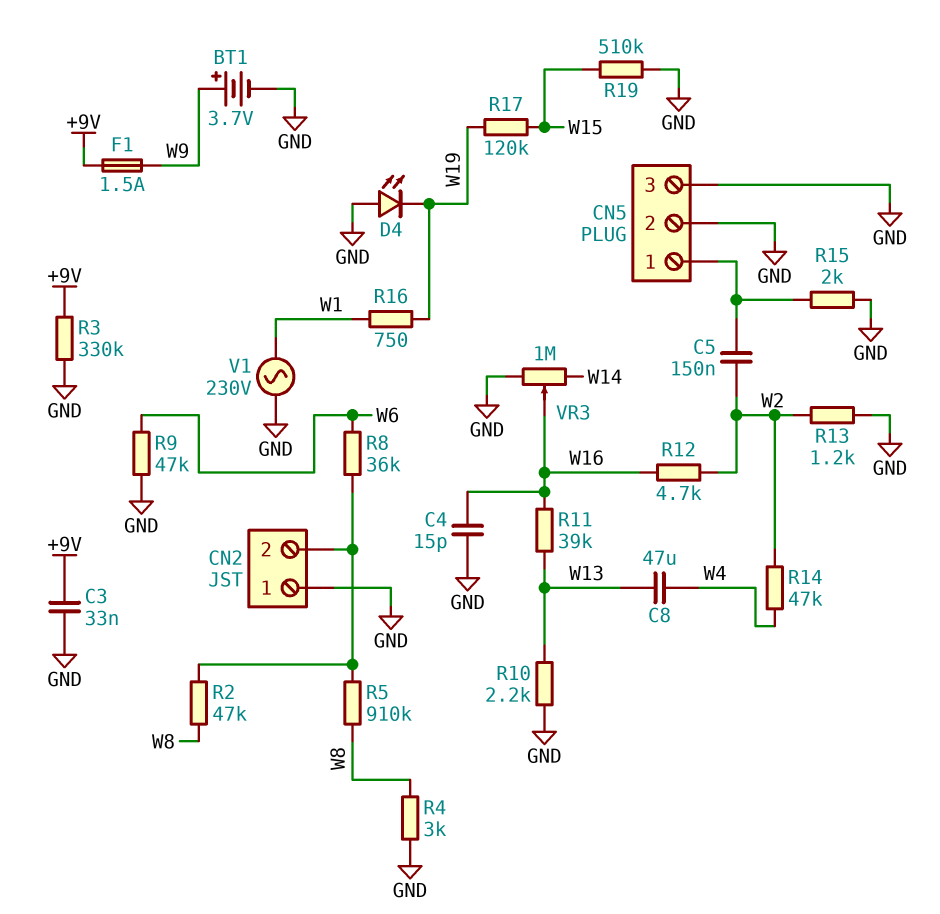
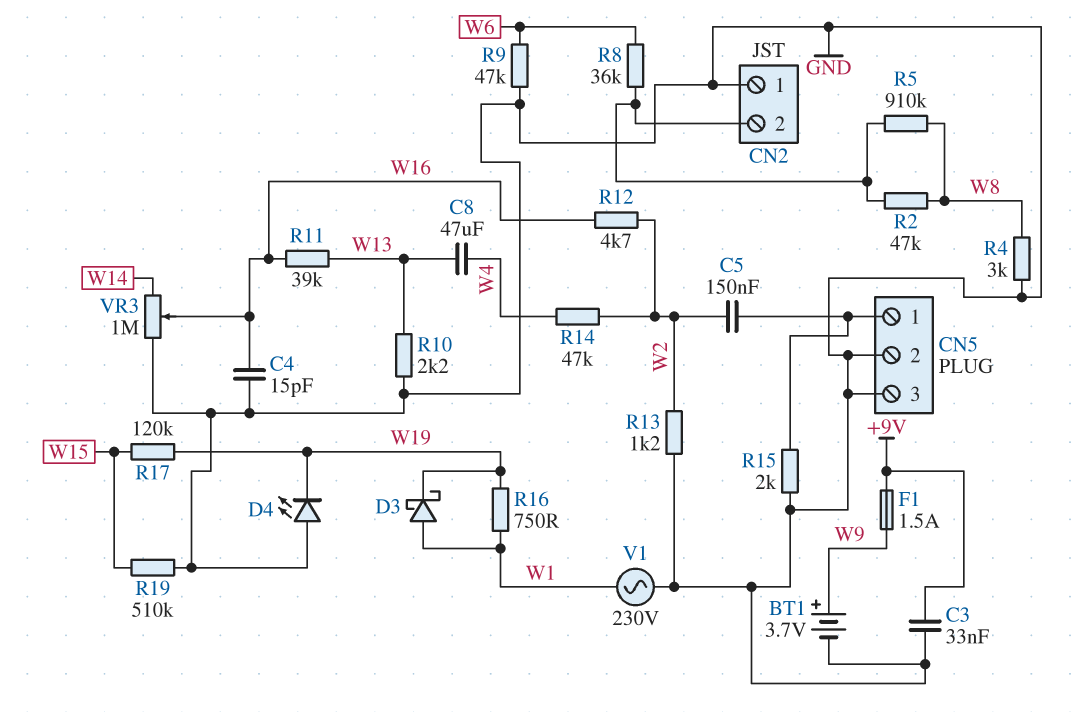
D3: none -> schottky (A W1, K W19)
R3: 330k (+9V, GND) -> none

